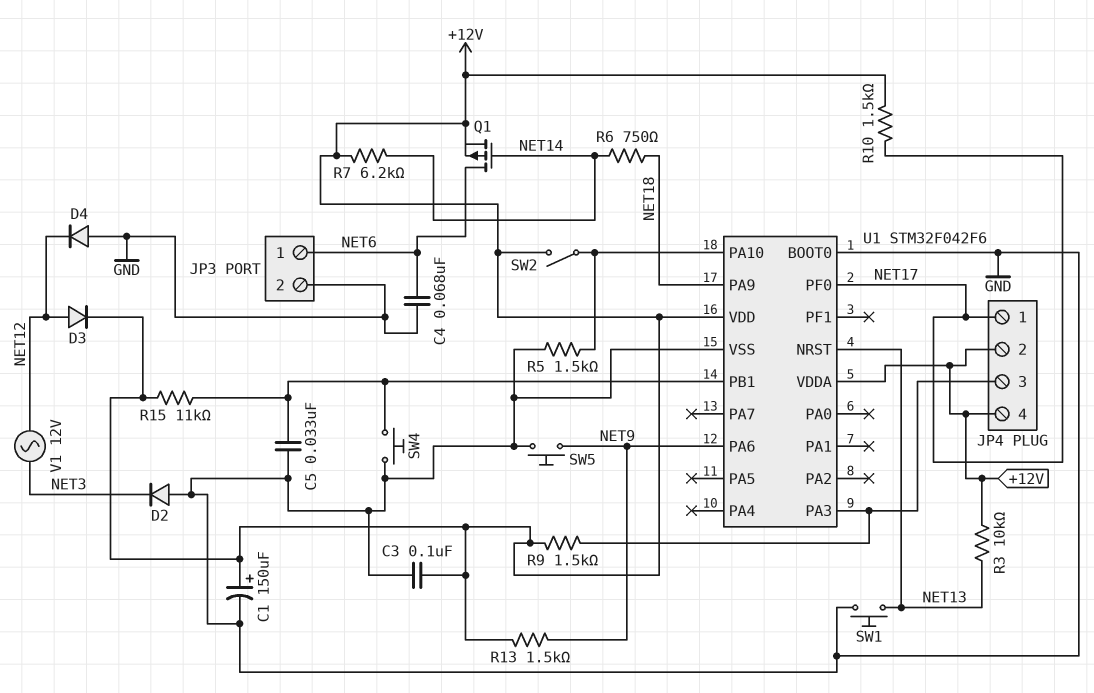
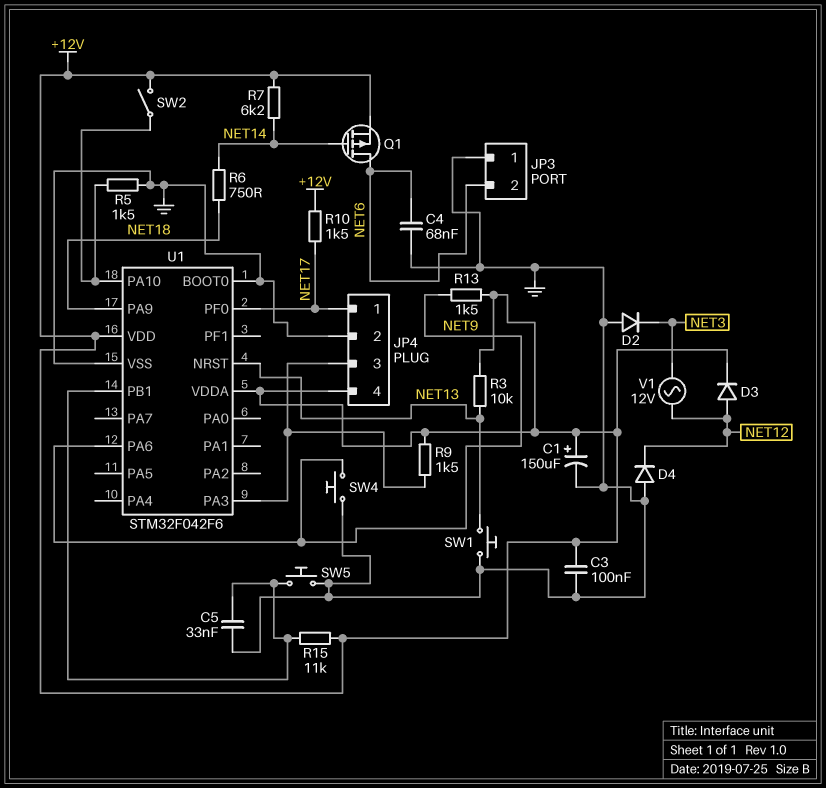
JP3 pin 1: NET6 -> GND
JP3 pin 2: GND -> NET6
JP4 pin 2: +12V -> GND
SW4: button (GND, U1/PB1) -> button (GND, NET9)
SW5: button (GND, NET9) -> button (GND, U1/PB1)

